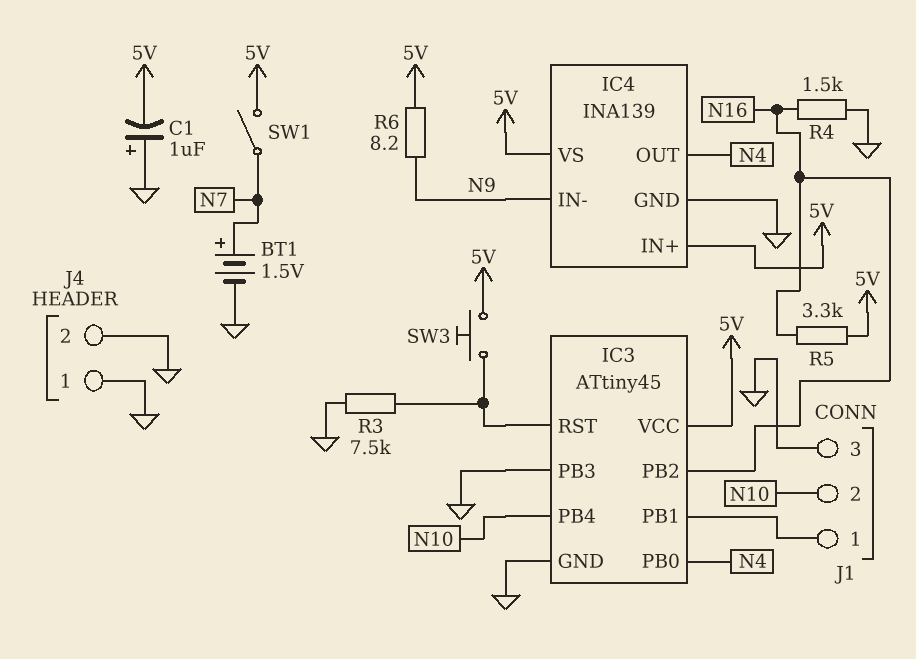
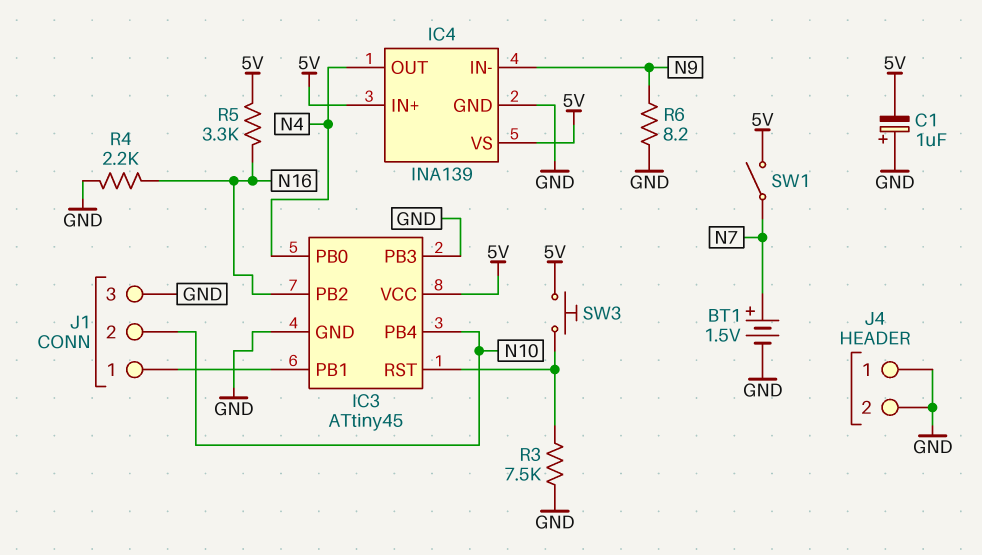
R4: 1.5k (GND, N16) -> 2.2k (GND, N16)
R6: 8.2 (5V, N9) -> 8.2 (GND, N9)

